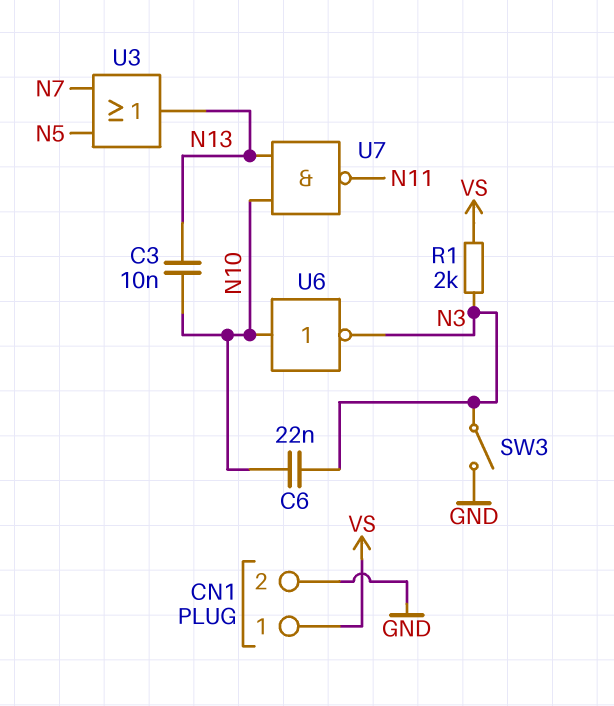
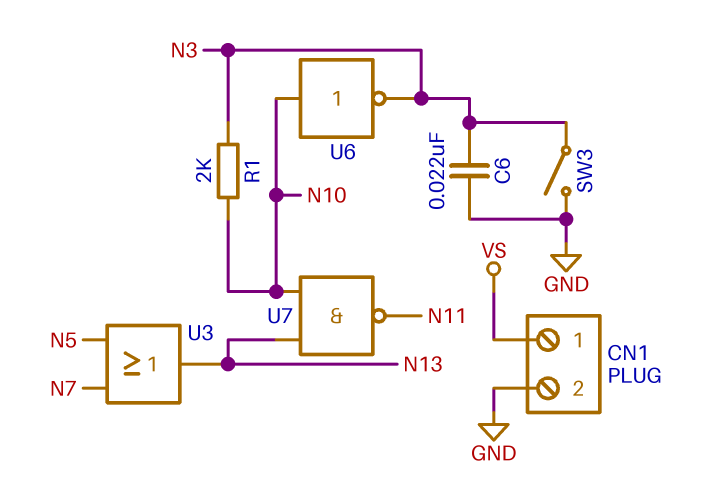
C3: 10nF (N10, N13) -> none
C6: 22nF (N3, N10) -> 22nF (GND, N3)
R1: 2k (N3, VS) -> 2k (N3, N10)

